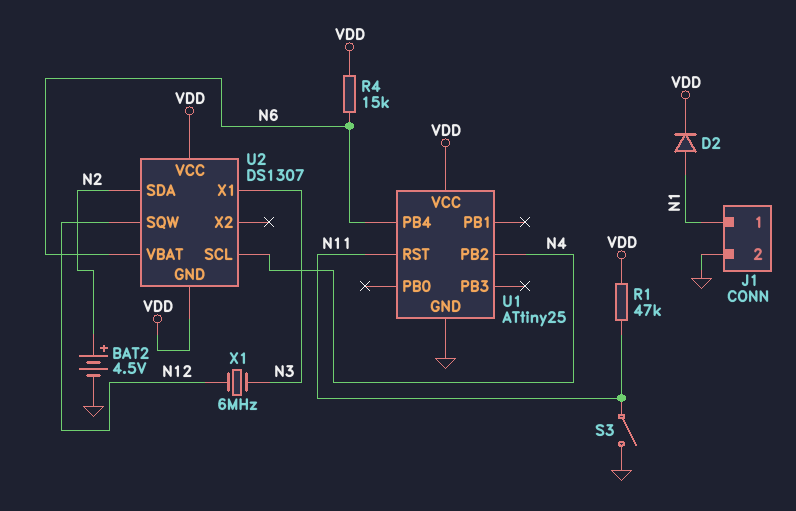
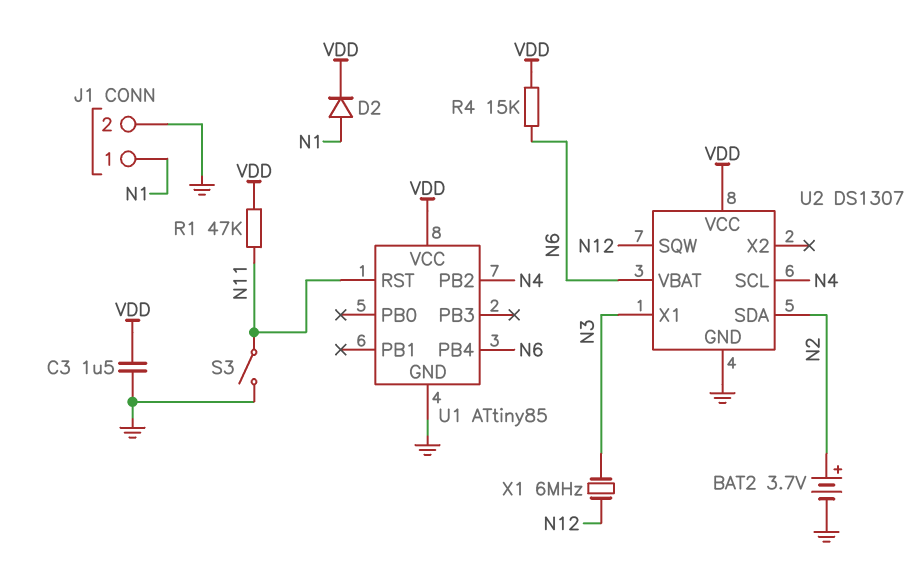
BAT2: 4.5V (plus N2, minus GND) -> 3.7V (plus N2, minus GND)
C3: none -> 1.5uF (GND, VDD)
U1: ATtiny25 -> ATtiny85
U2 pin GND: VDD -> GND

